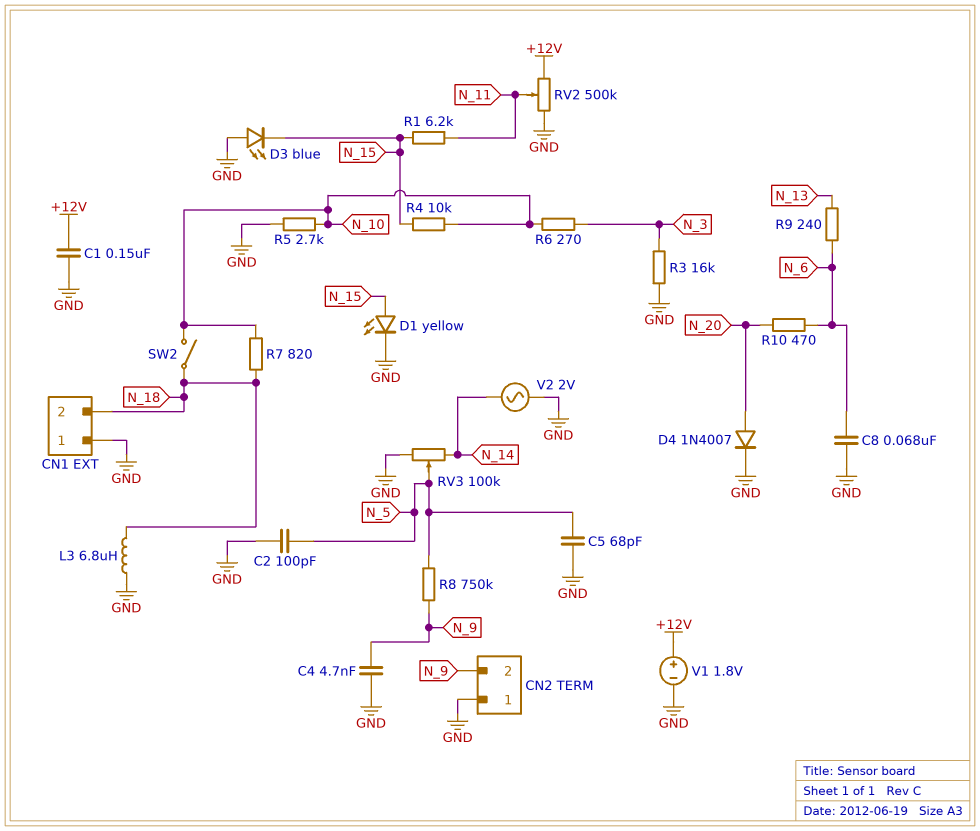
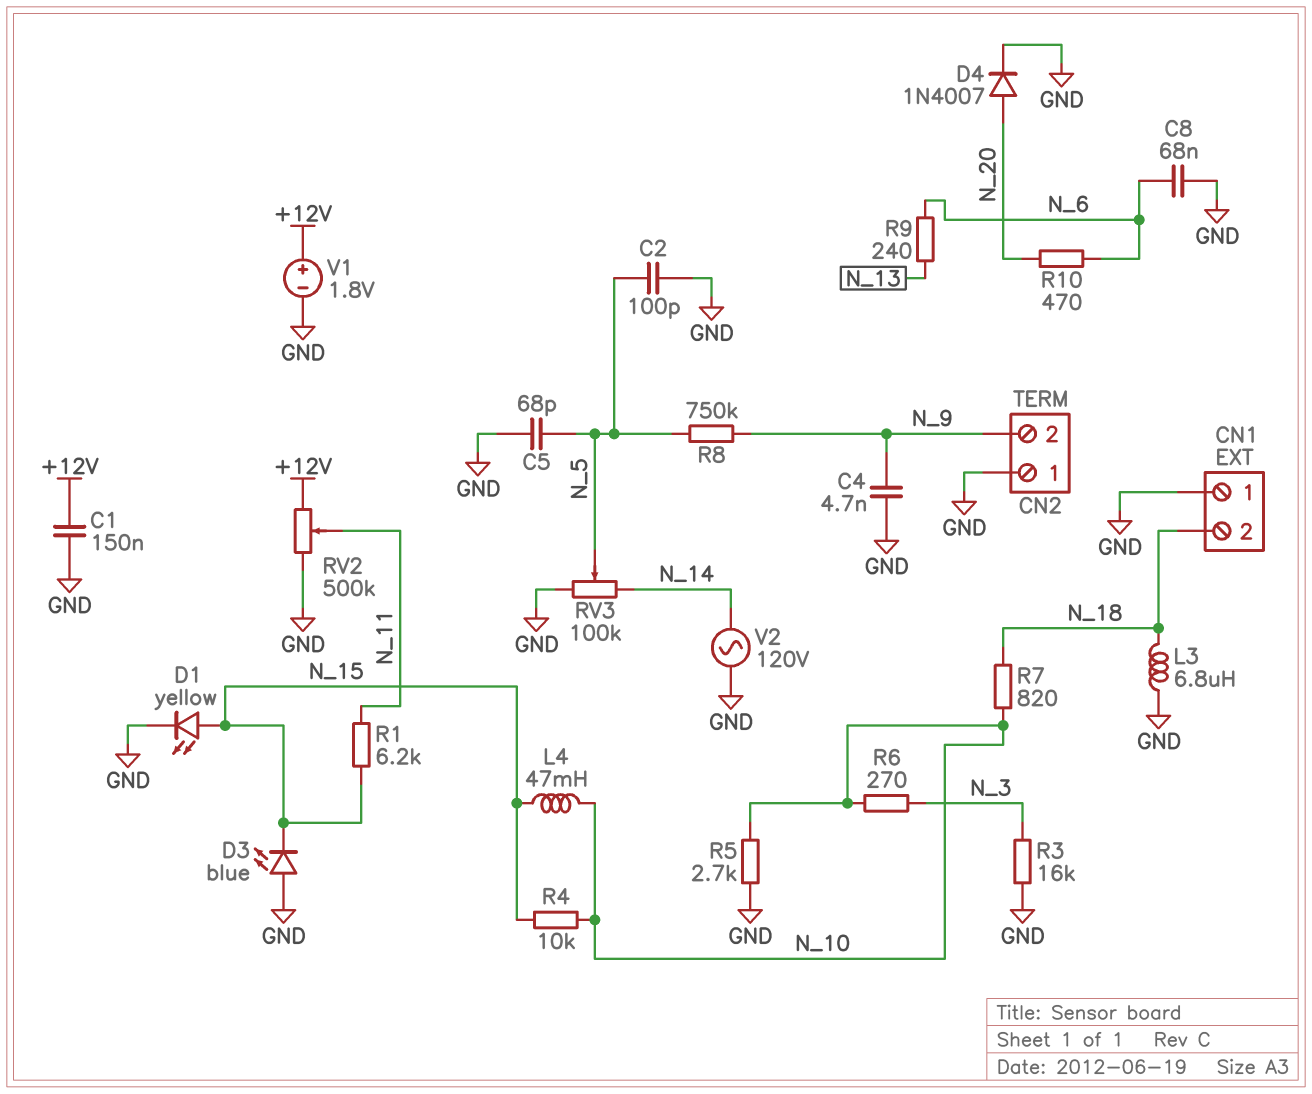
L4: none -> 47mH (N_10, N_15)
SW2: switch (N_10, N_18) -> none
V2: AC 2V (GND, N_14) -> AC 120V (GND, N_14)

